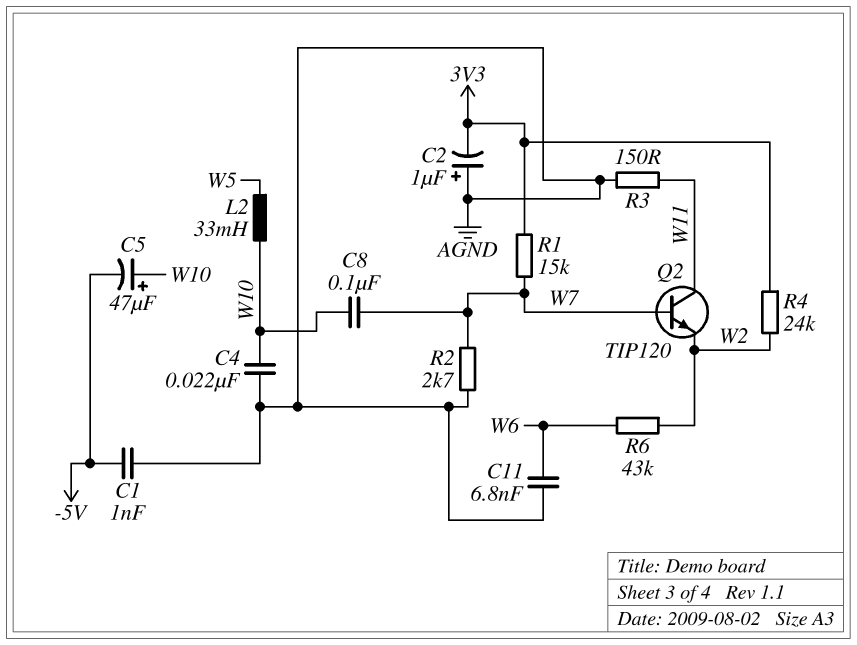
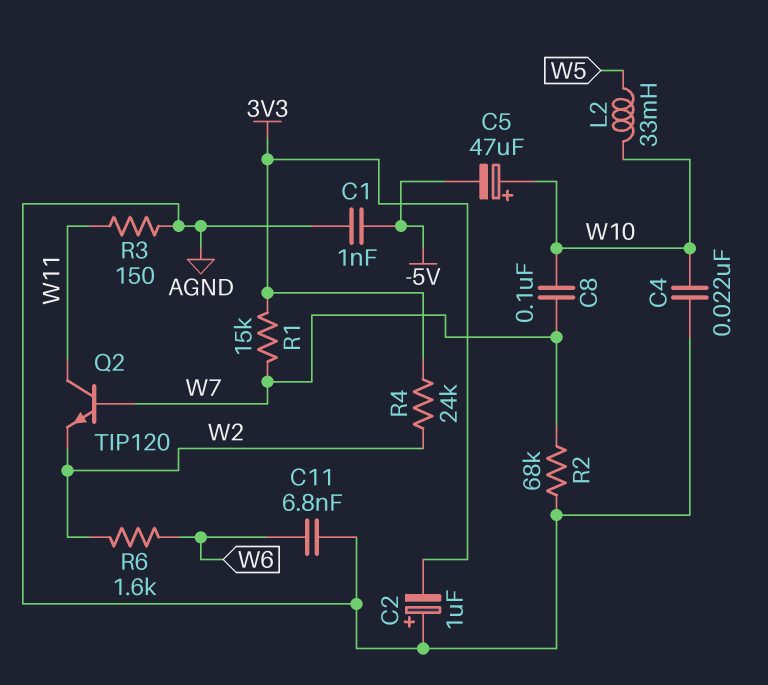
R2: 2.7k (AGND, W7) -> 68k (AGND, W7)
R6: 43k (W2, W6) -> 1.6k (W2, W6)

